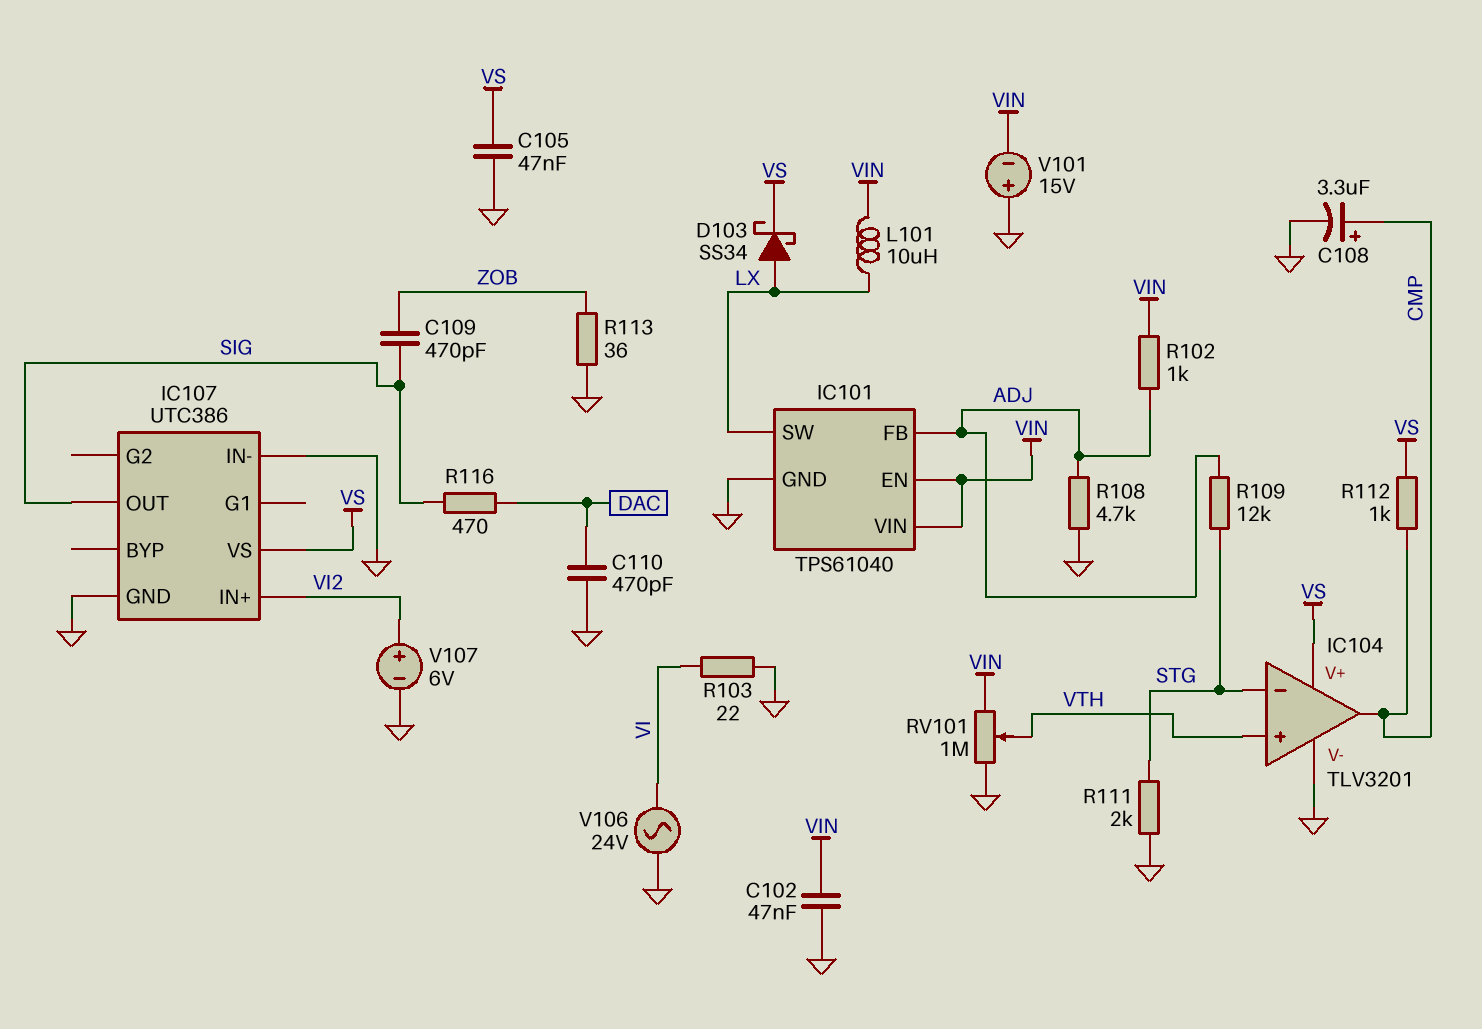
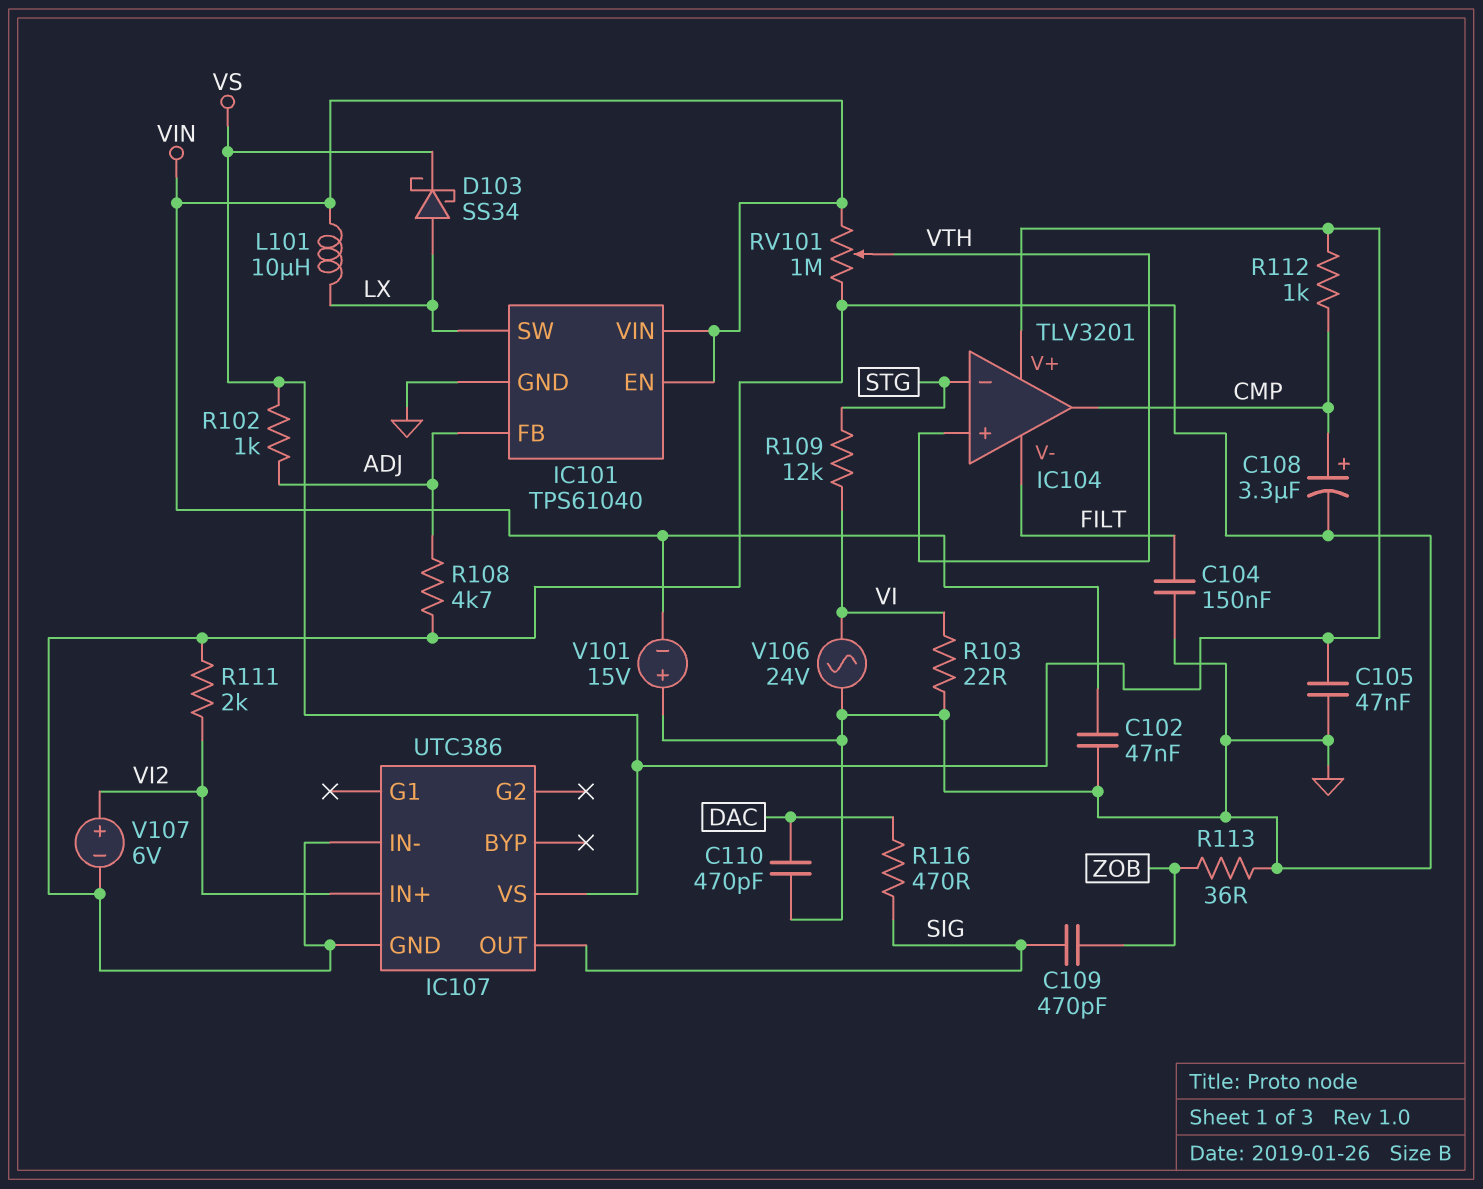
C104: none -> 150nF (FILT, GND)
IC104 pin V-: GND -> FILT
R102: 1k (ADJ, VIN) -> 1k (ADJ, VS)
R109: 12k (ADJ, STG) -> 12k (STG, VI)
R111: 2k (GND, STG) -> 2k (GND, VI2)

